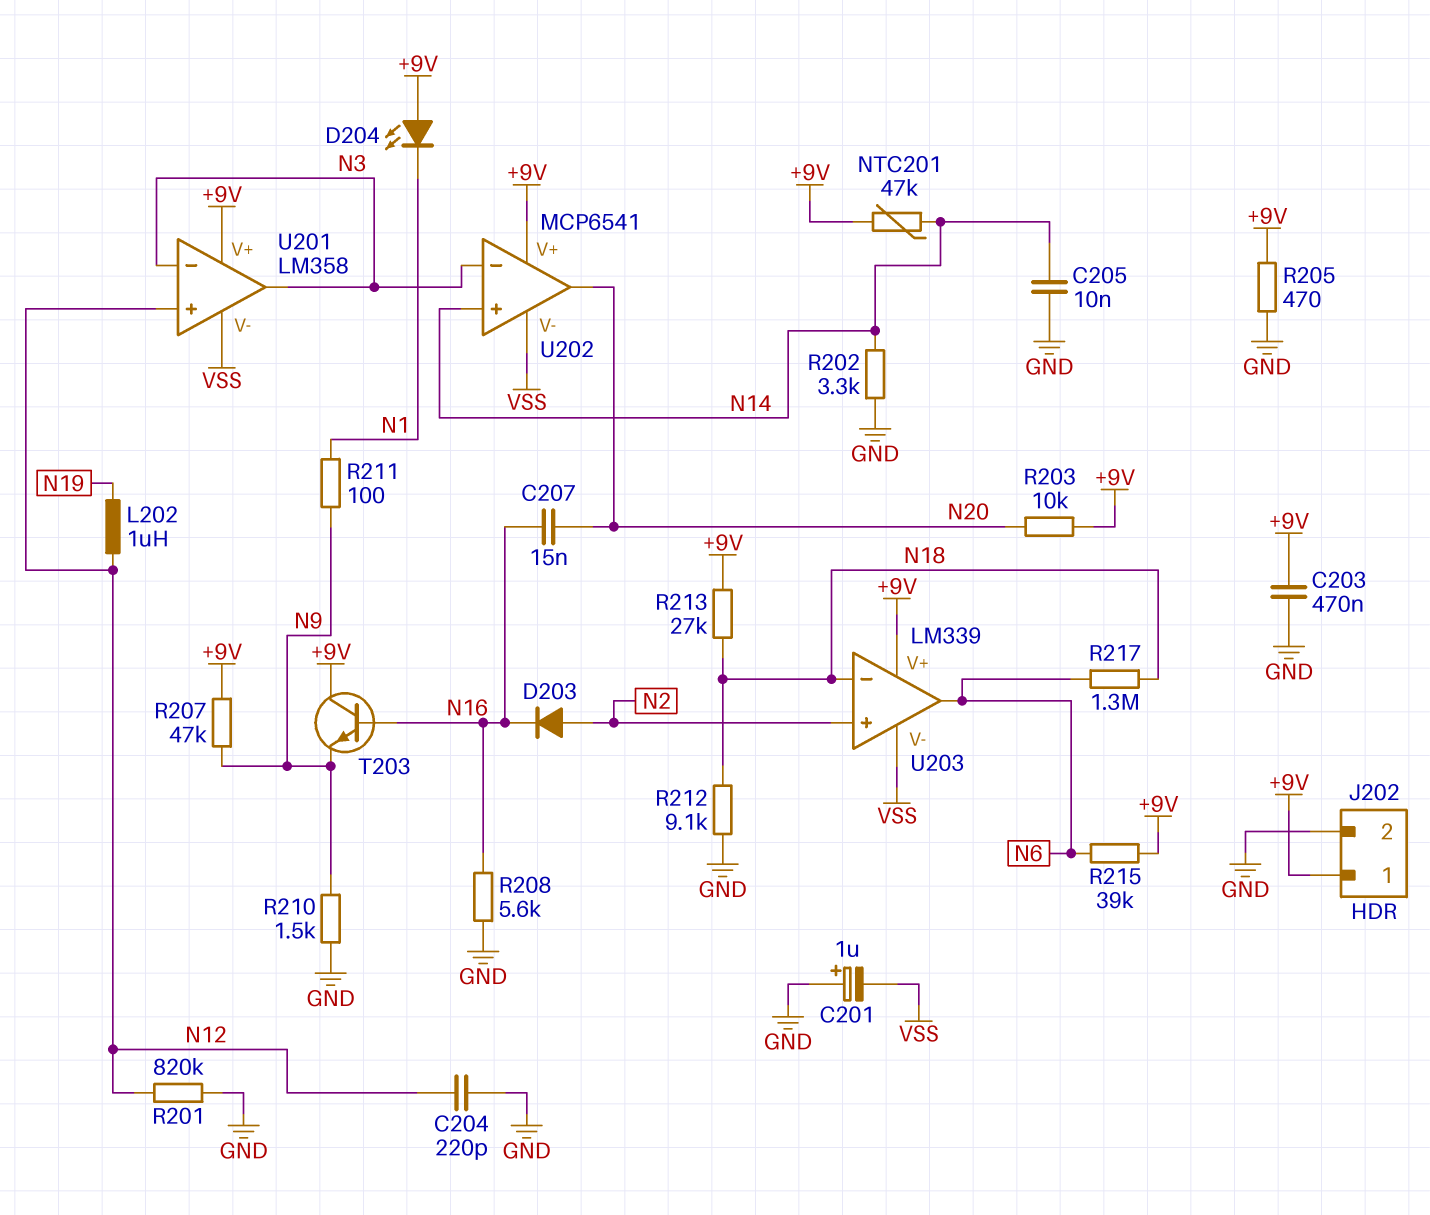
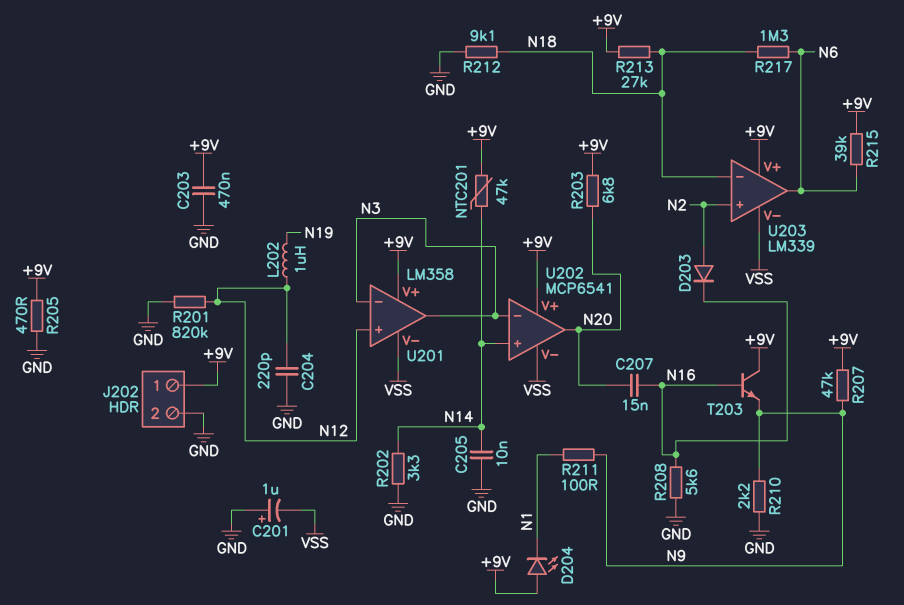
R203: 10k (+9V, N20) -> 6.8k (+9V, N20)
R210: 1.5k (GND, N9) -> 2.2k (GND, N9)

